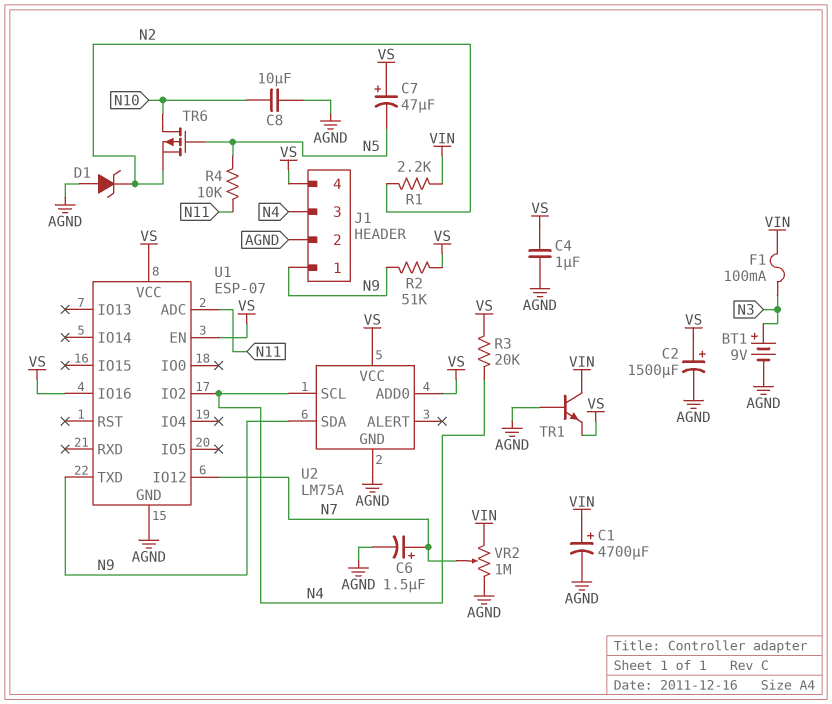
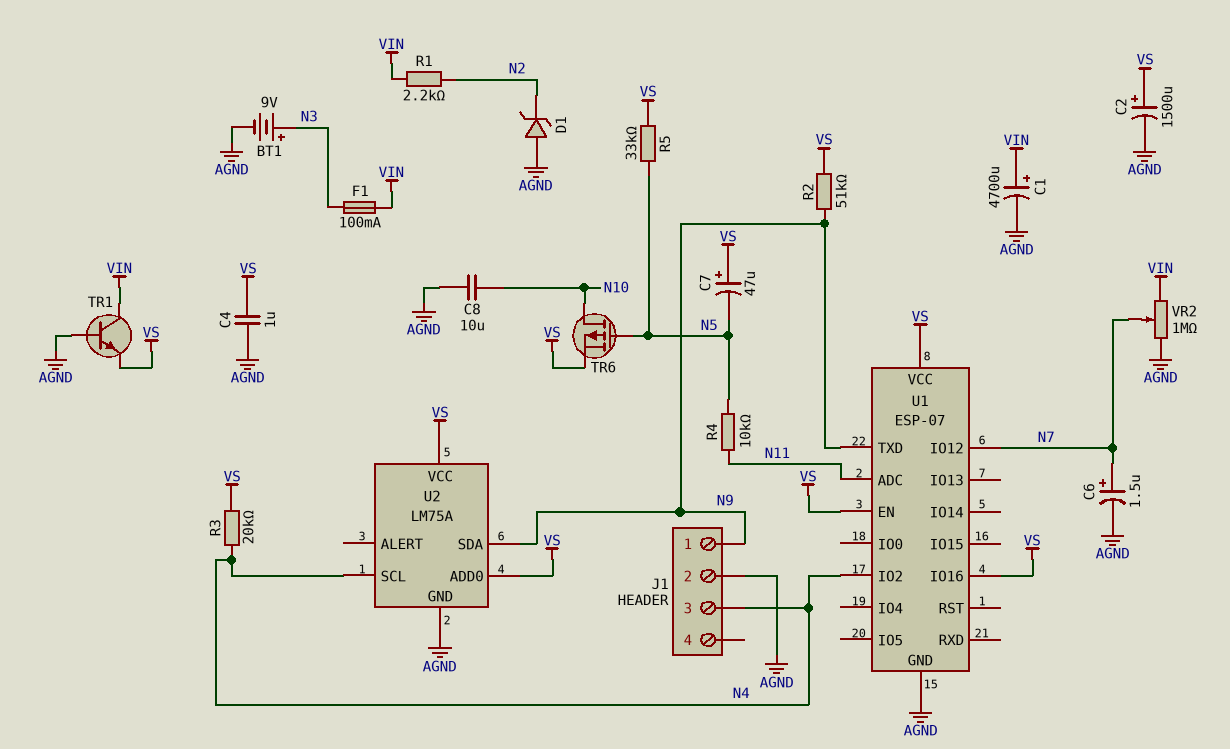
J1 pin 4: VS -> none
R5: none -> 33k (N5, VS)
TR6: PMOS (G N5, D N10, S N2) -> PMOS (G N5, D N10, S VS)

